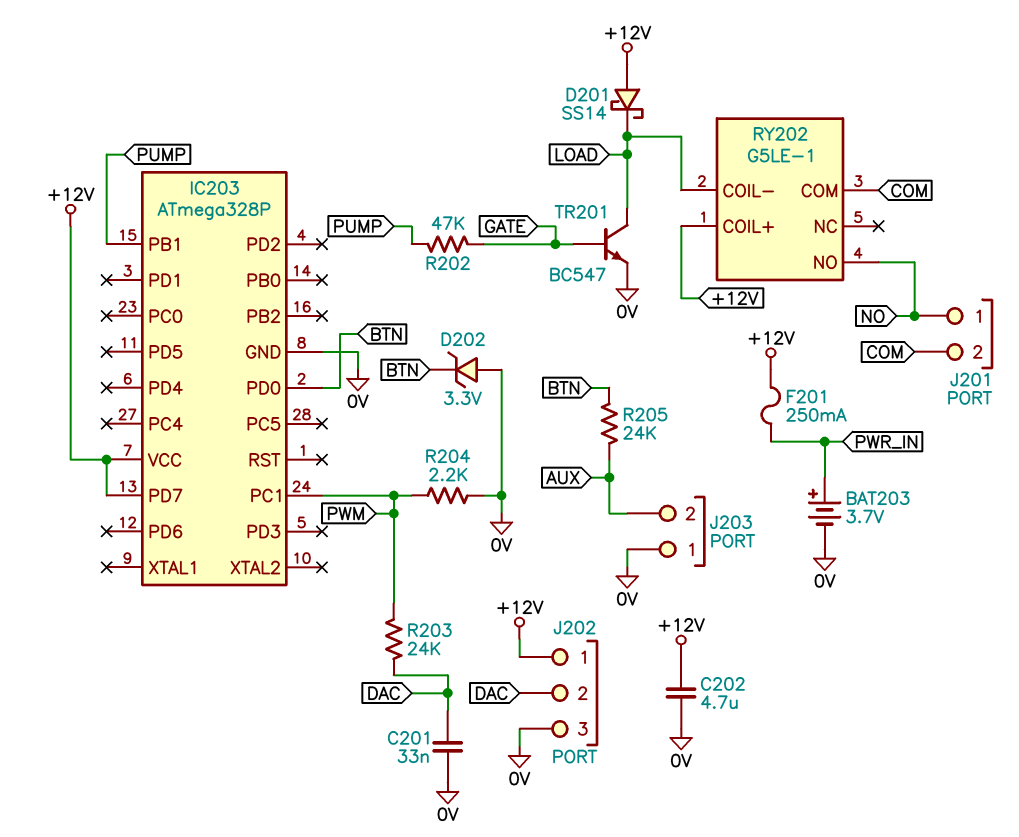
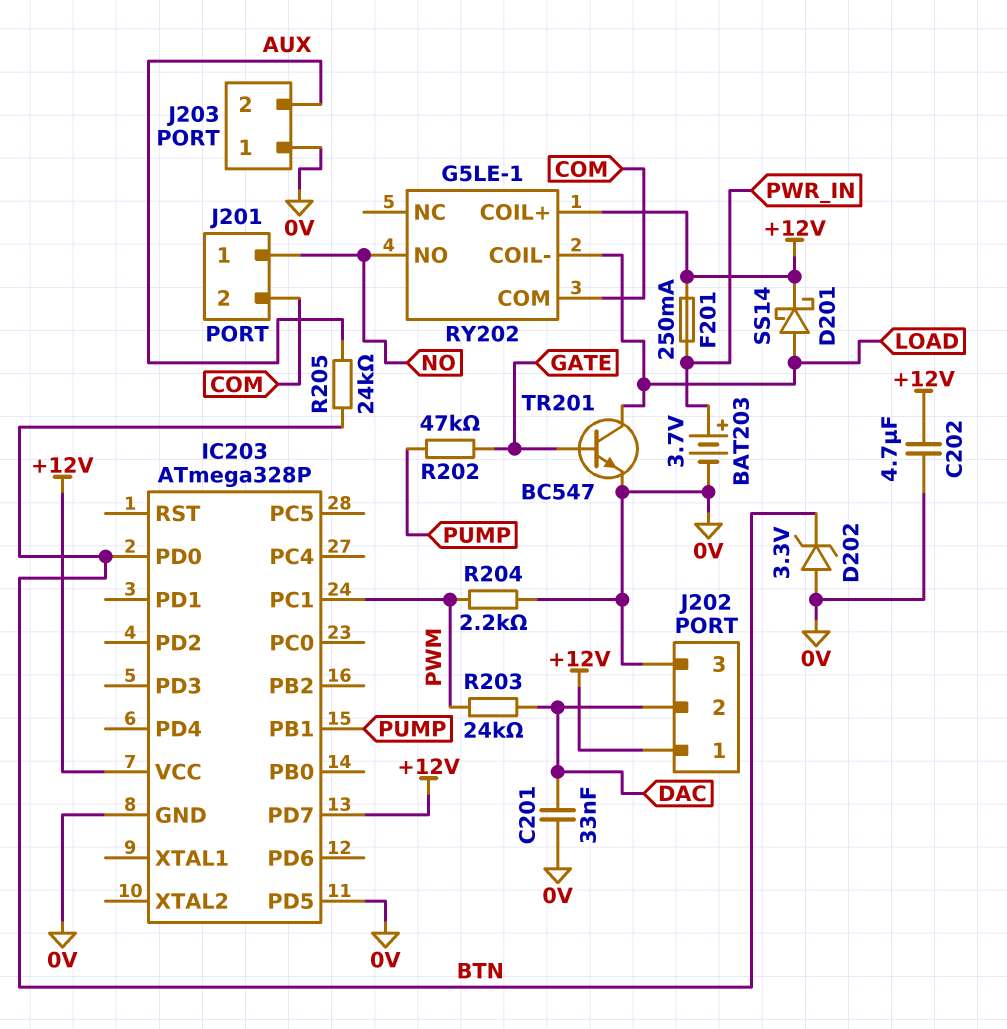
D201: schottky SS14 (A +12V, K LOAD) -> schottky SS14 (A LOAD, K +12V)
IC203 pin PD5: none -> 0V

